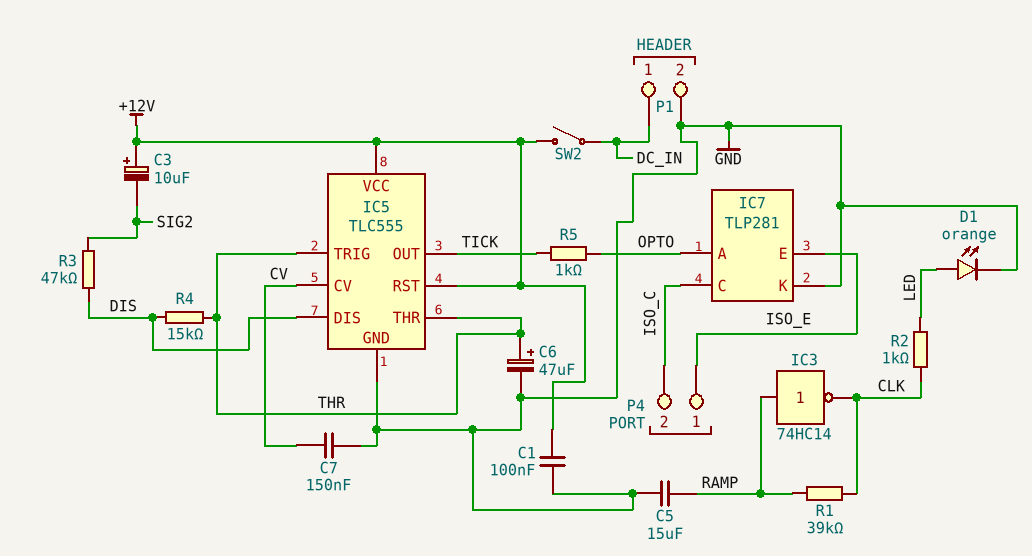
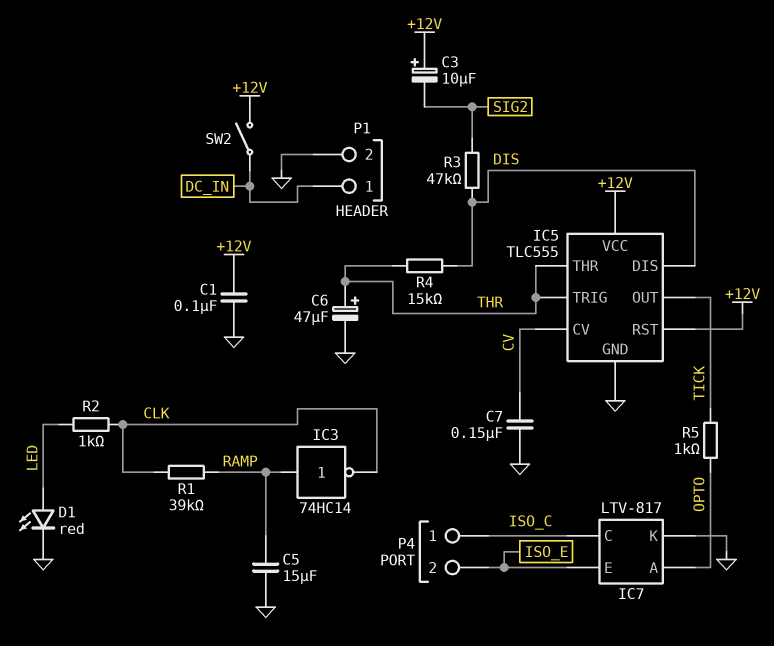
D1: LED orange (A LED, K GND) -> LED red (A LED, K GND)
IC7: TLP281 -> LTV-817
P4 pin 1: ISO_E -> ISO_C
P4 pin 2: ISO_C -> ISO_E

